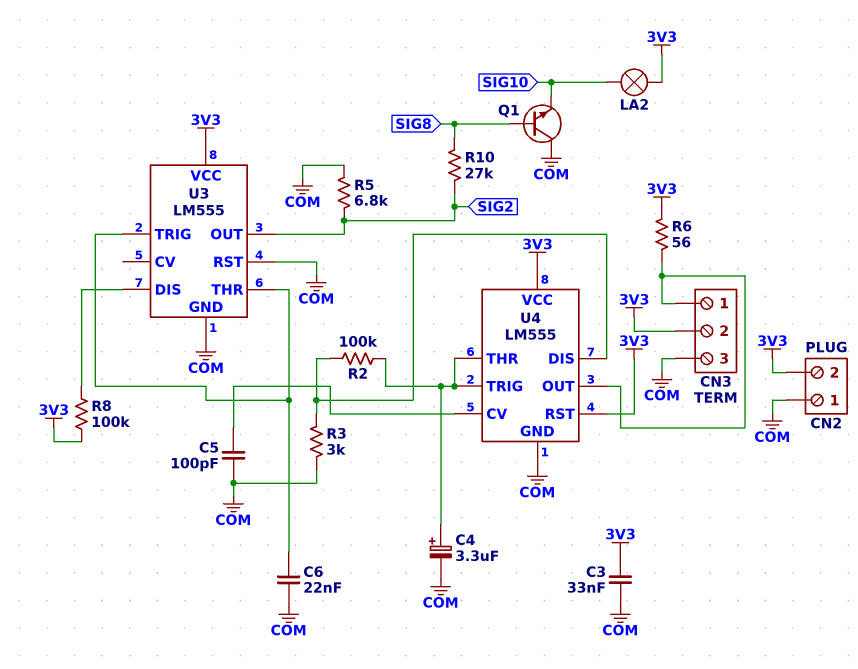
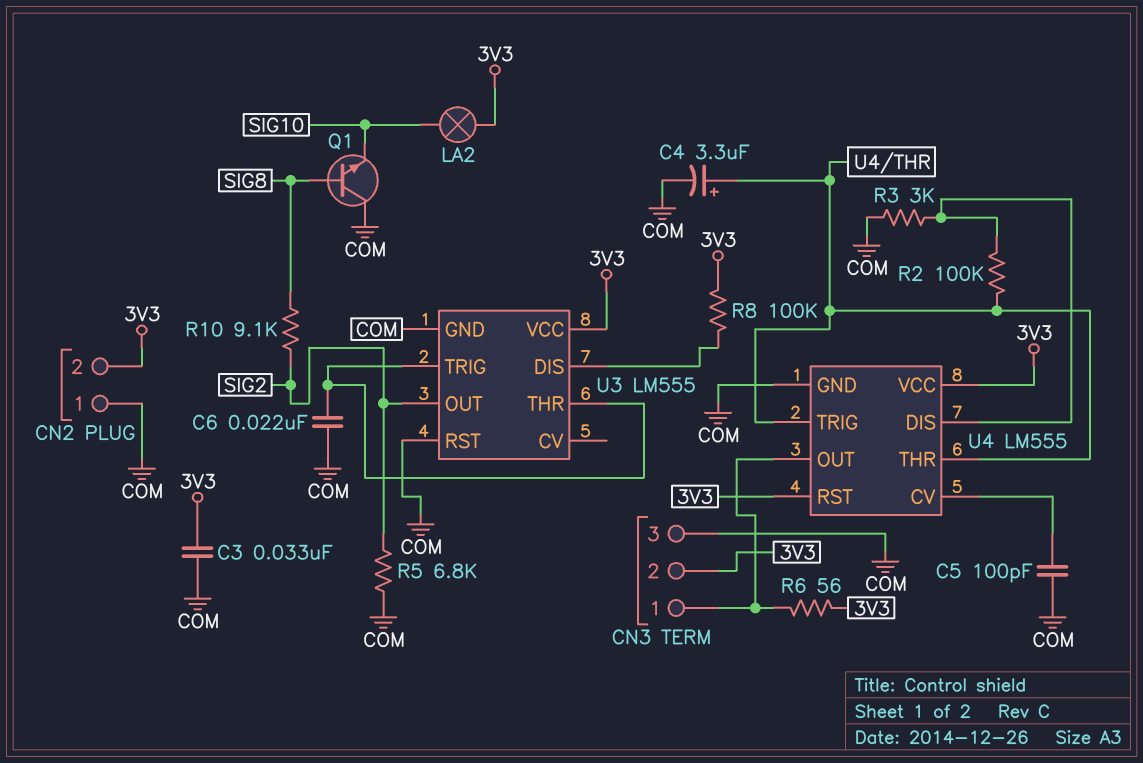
R10: 27k (SIG2, SIG8) -> 9.1k (SIG2, SIG8)

